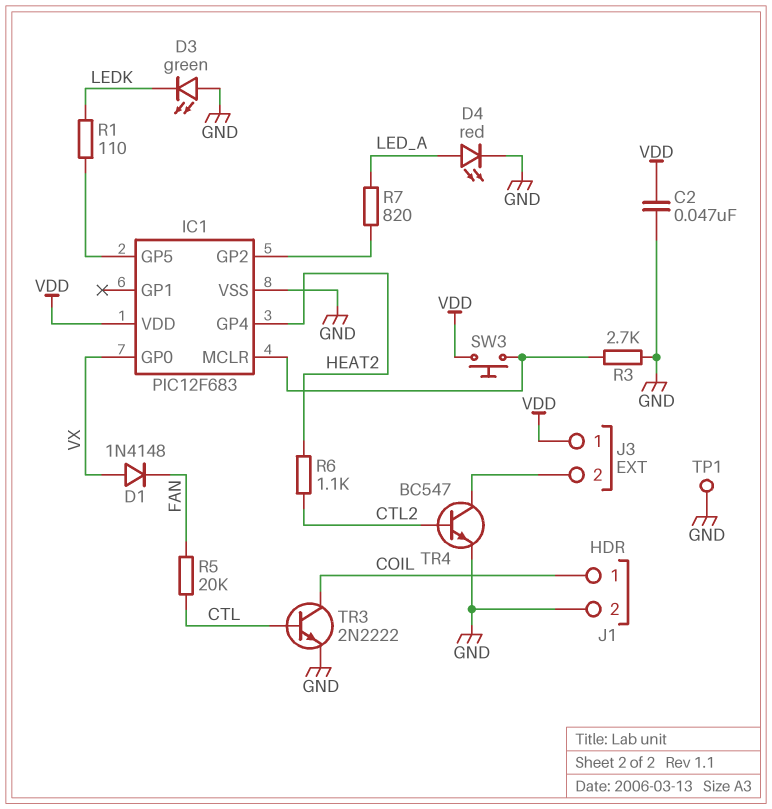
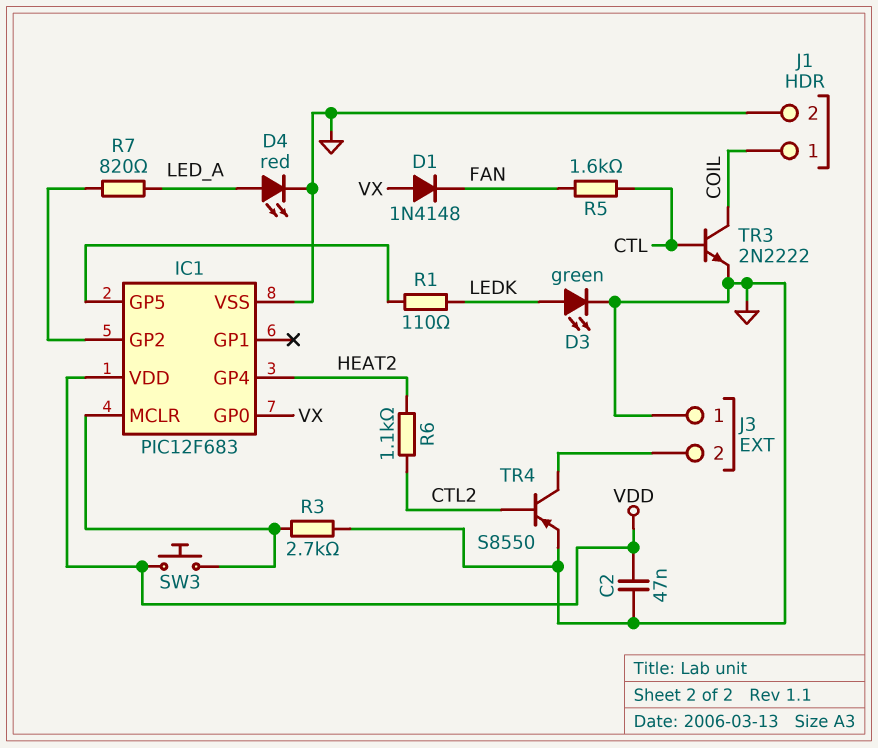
D3: LED green (A GND, K LEDK) -> LED green (A LEDK, K GND)
J3 pin 1: VDD -> GND
R5: 20k (CTL, FAN) -> 1.6k (CTL, FAN)
TP1: test point (GND) -> none
TR4: NPN BC547 (B CTL2, C J3/2, E GND) -> PNP S8550 (B CTL2, C J3/2, E GND)

